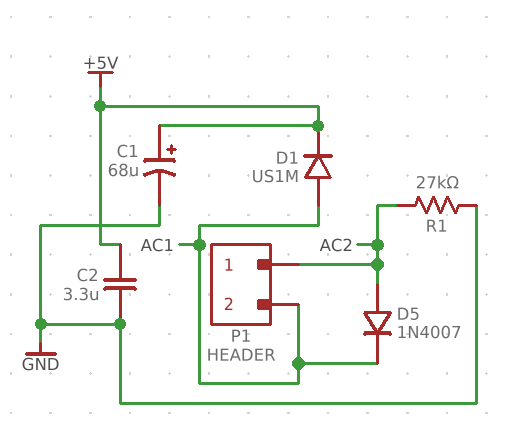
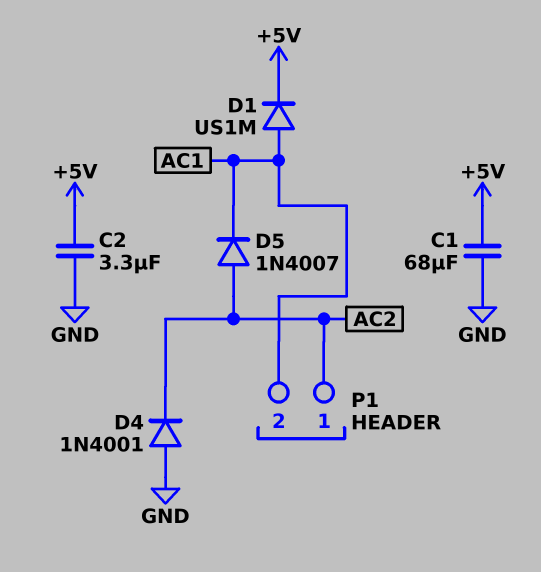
C1: 68uF (plus +5V, minus GND) -> 68uF (+5V, GND)
D4: none -> diode 1N4001 (A GND, K AC2)
R1: 27k (AC2, GND) -> none

